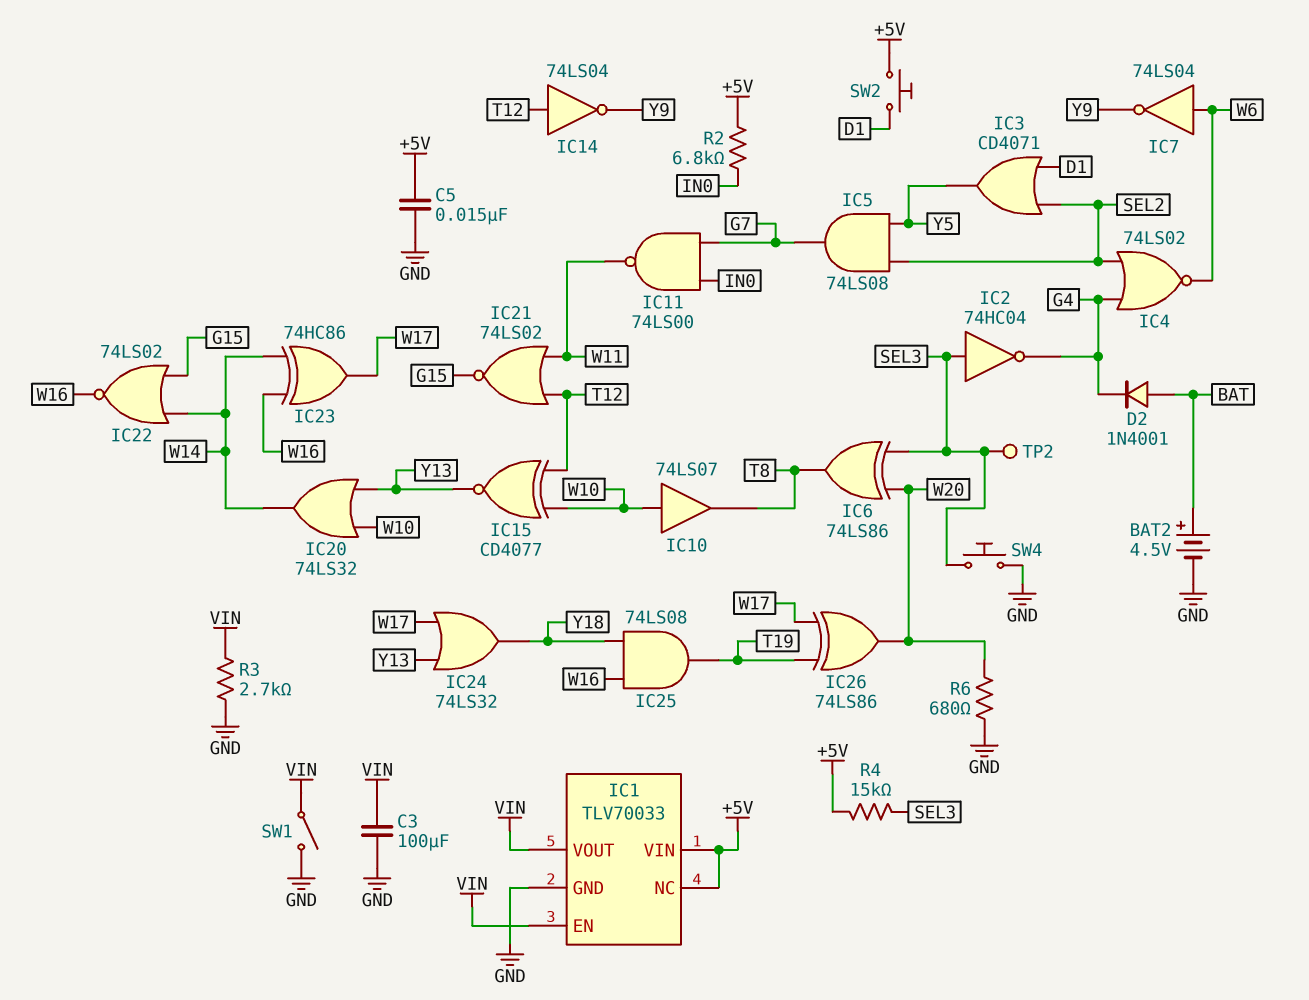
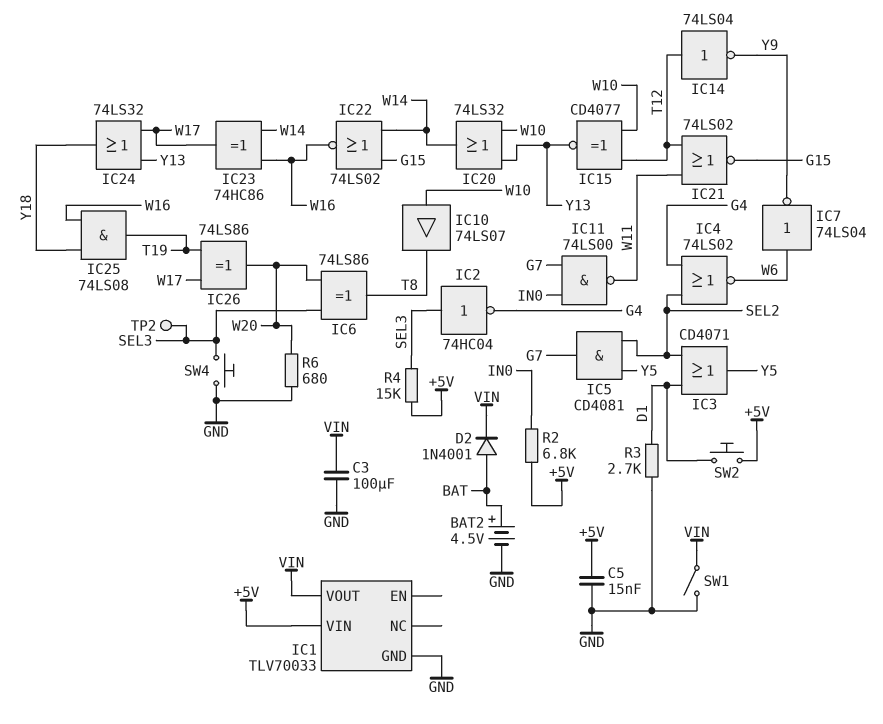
D2: diode 1N4001 (A BAT, K G4) -> diode 1N4001 (A BAT, K VIN)
IC1 pin EN: VIN -> none
IC1 pin NC: +5V -> none
IC5: AND 74LS08 (in SEL2, in Y5, out G7) -> AND CD4081 (in SEL2, in Y5, out G7)
R3: 2.7k (GND, VIN) -> 2.7k (D1, GND)

